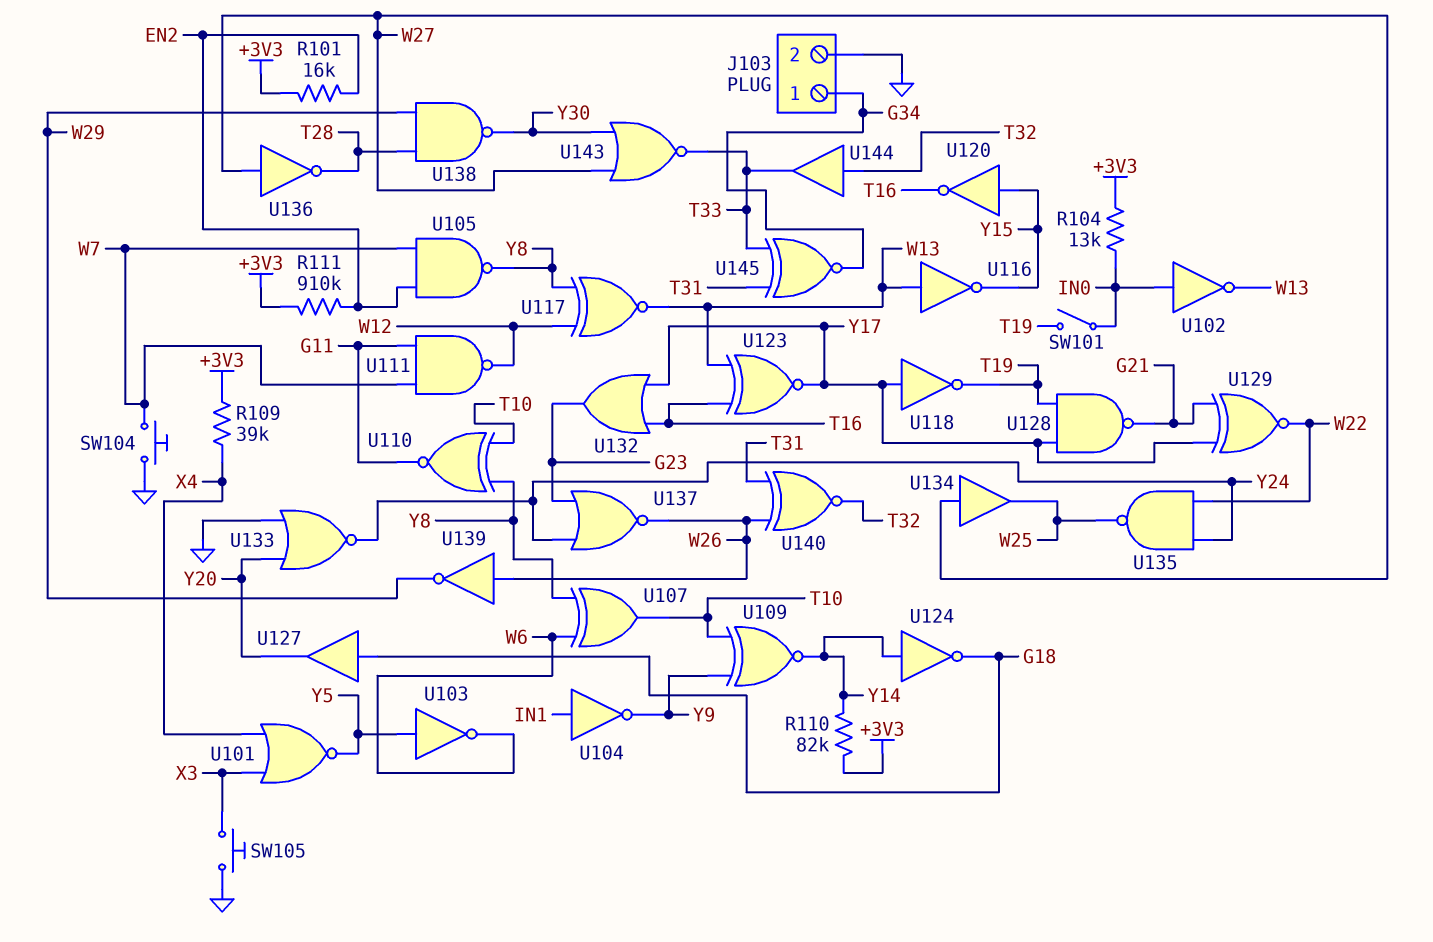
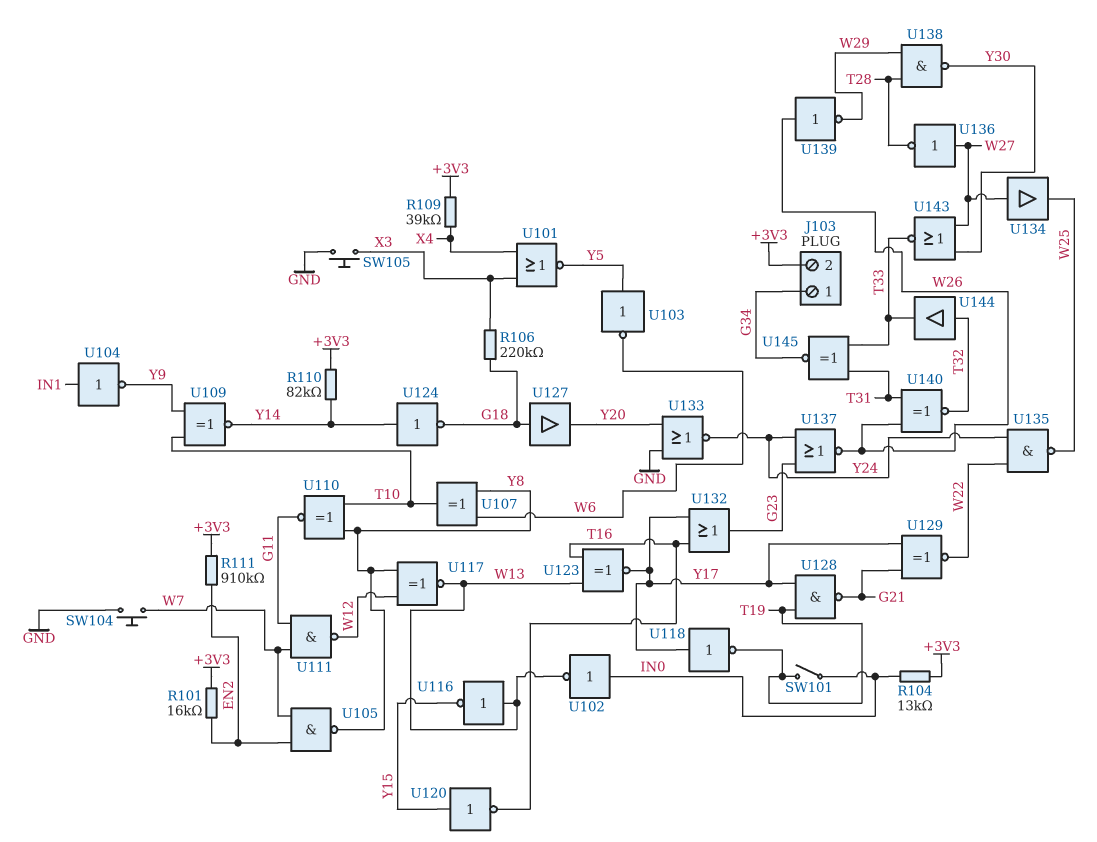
J103 pin 2: GND -> +3V3
R106: none -> 220k (G18, X3)

